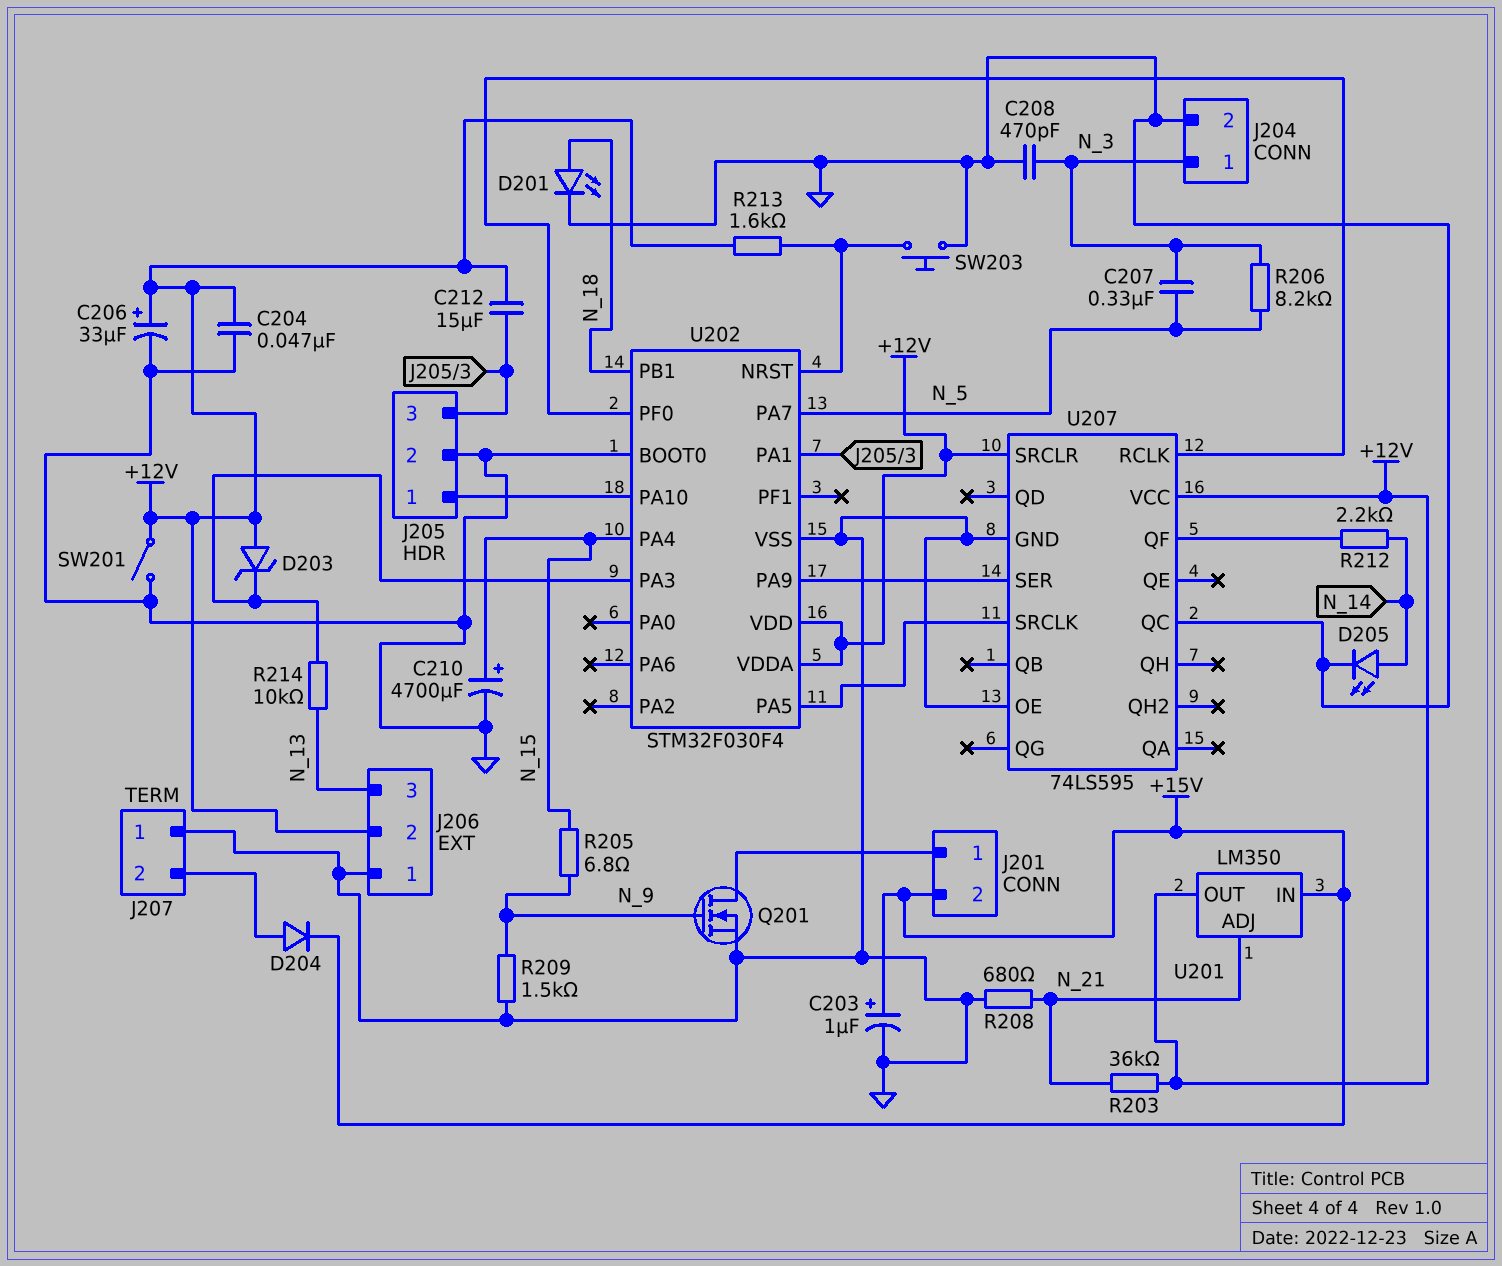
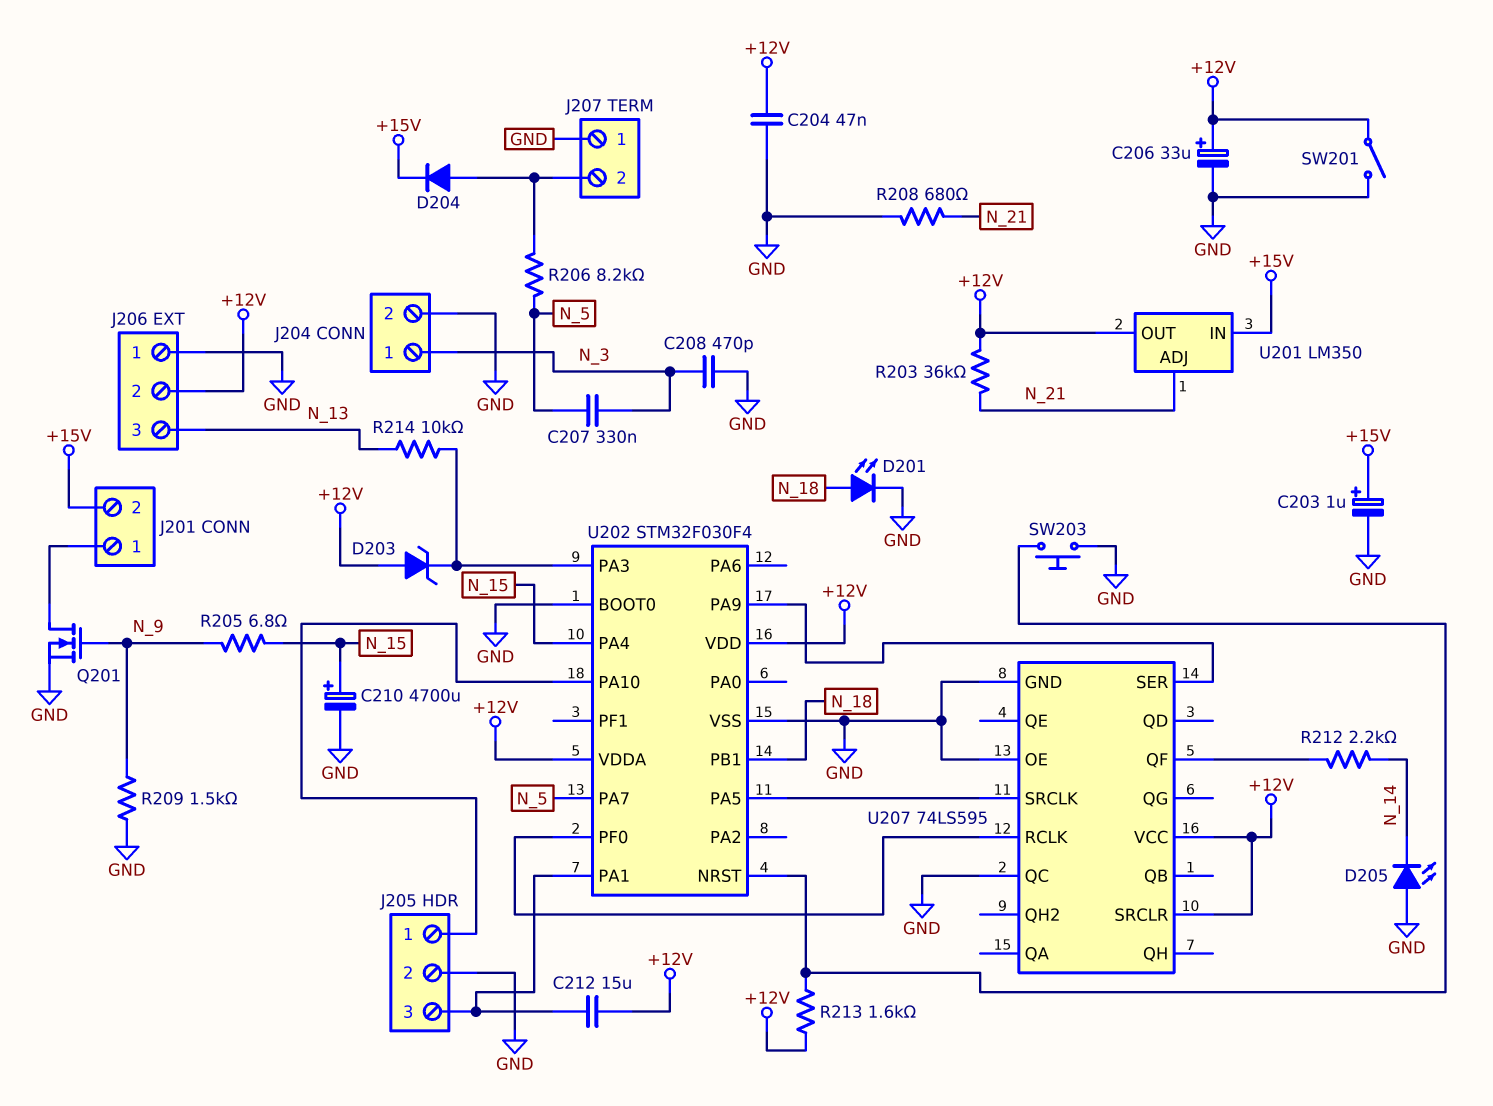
D205: LED (A N_14, K GND) -> LED (A GND, K N_14)
R206: 8.2k (N_3, N_5) -> 8.2k (J207/2, N_5)

